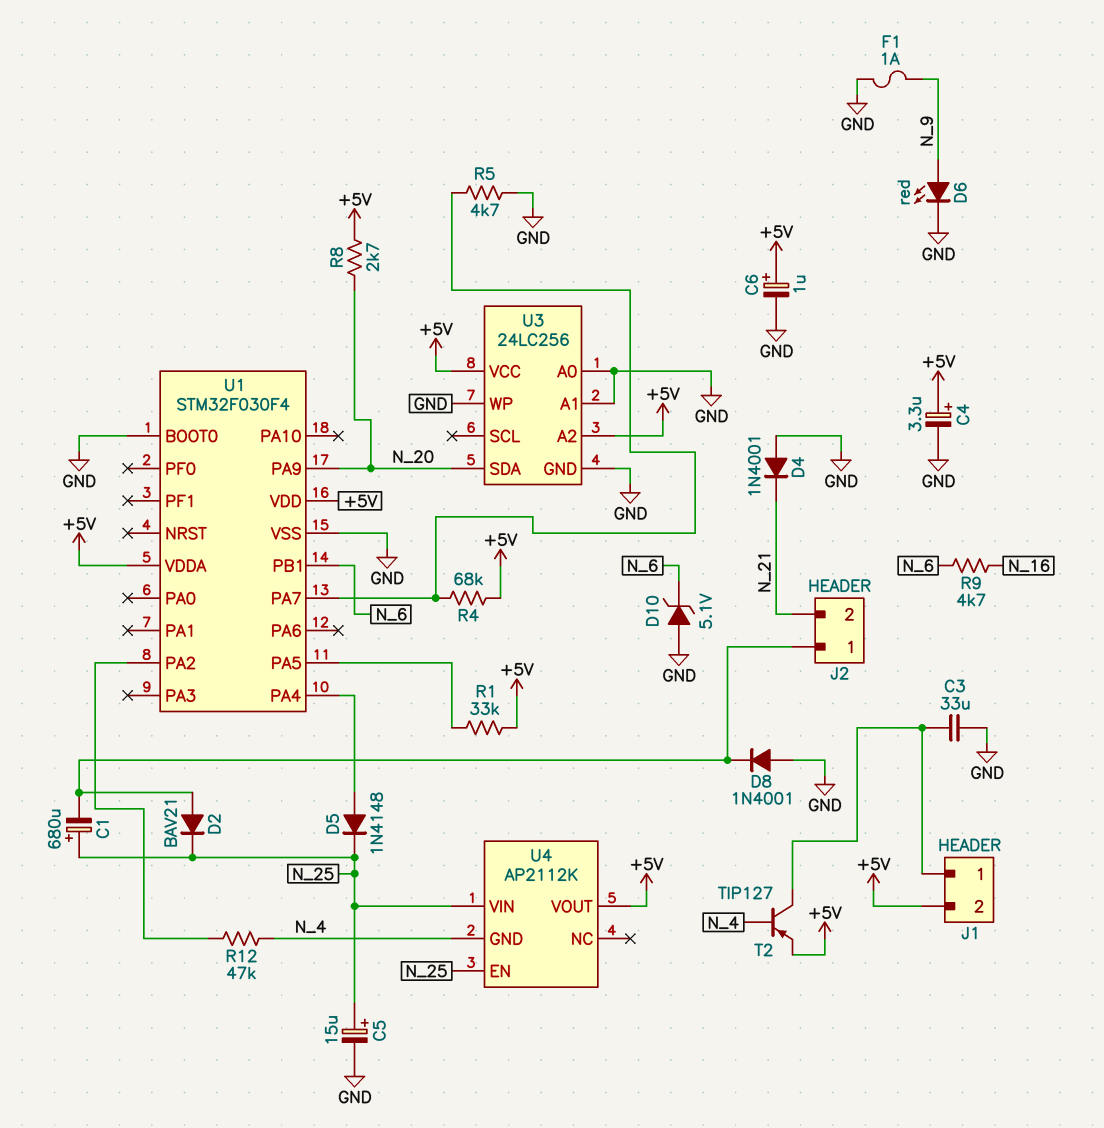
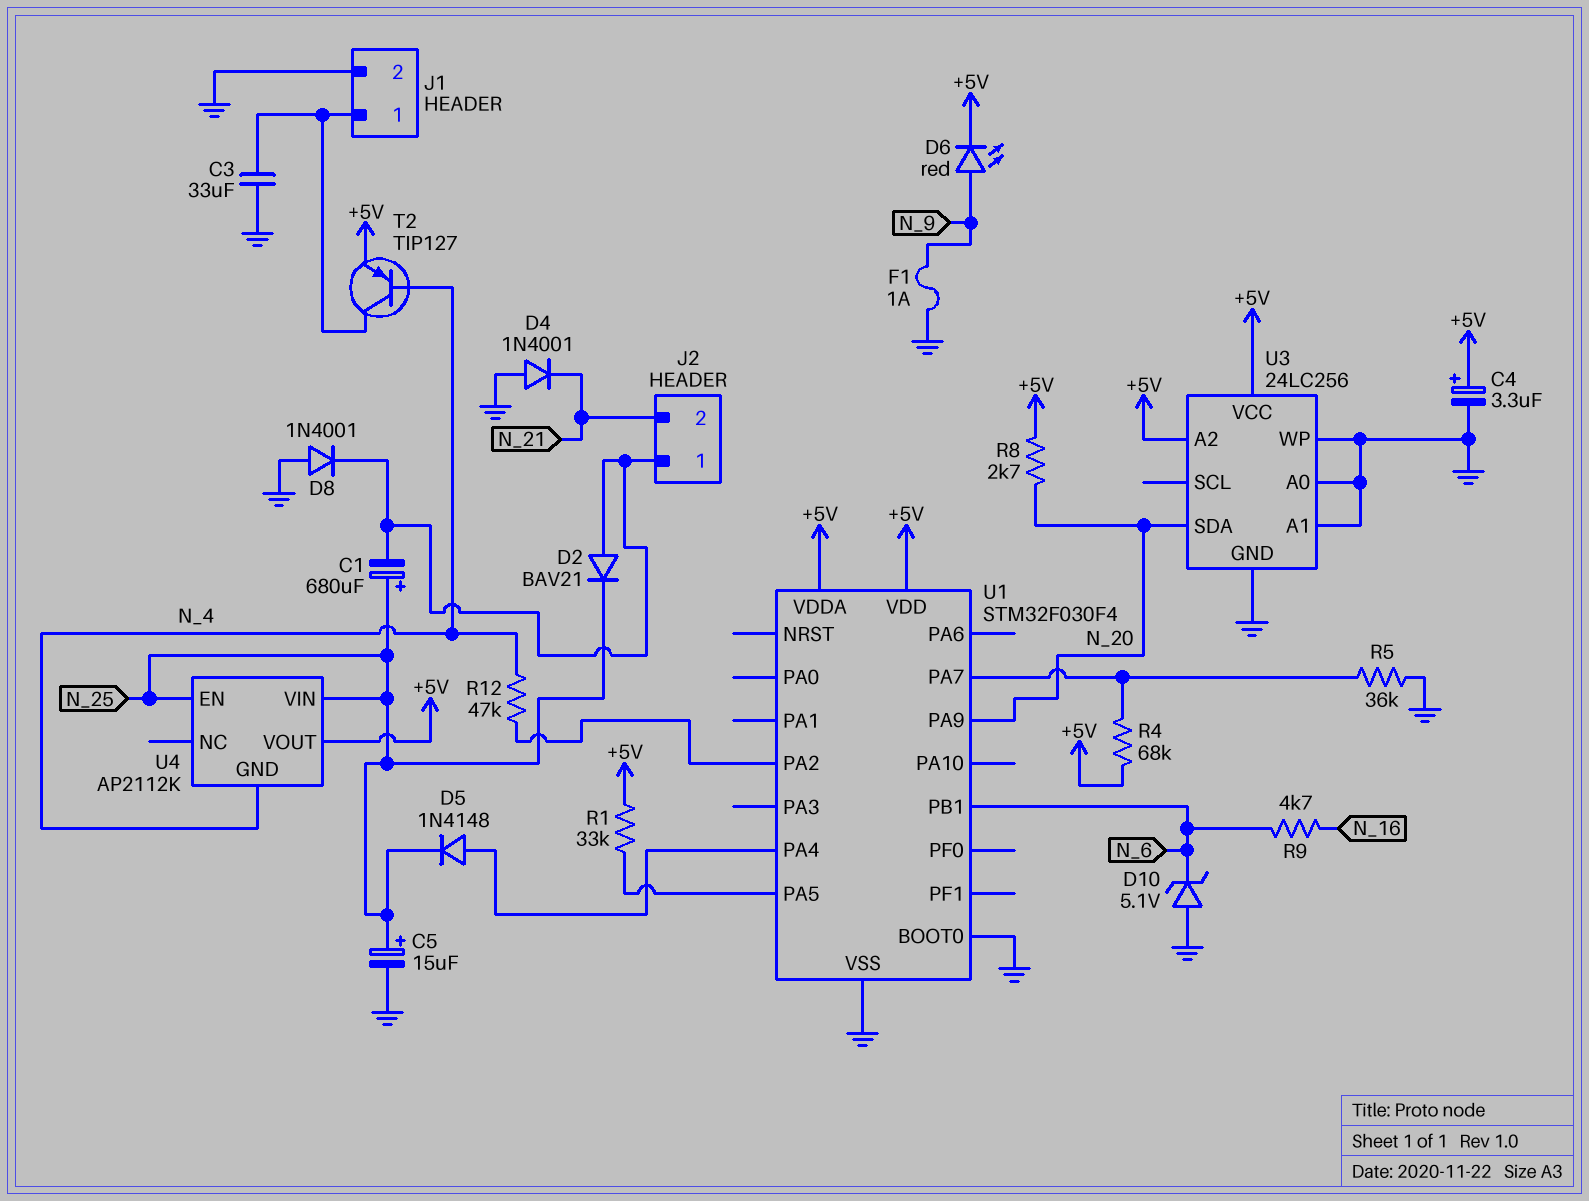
C6: 1uF (plus +5V, minus GND) -> none
D6: LED red (A N_9, K GND) -> LED red (A N_9, K +5V)
J1 pin 2: +5V -> GND
R5: 4.7k (GND, U1/PA7) -> 36k (GND, U1/PA7)

